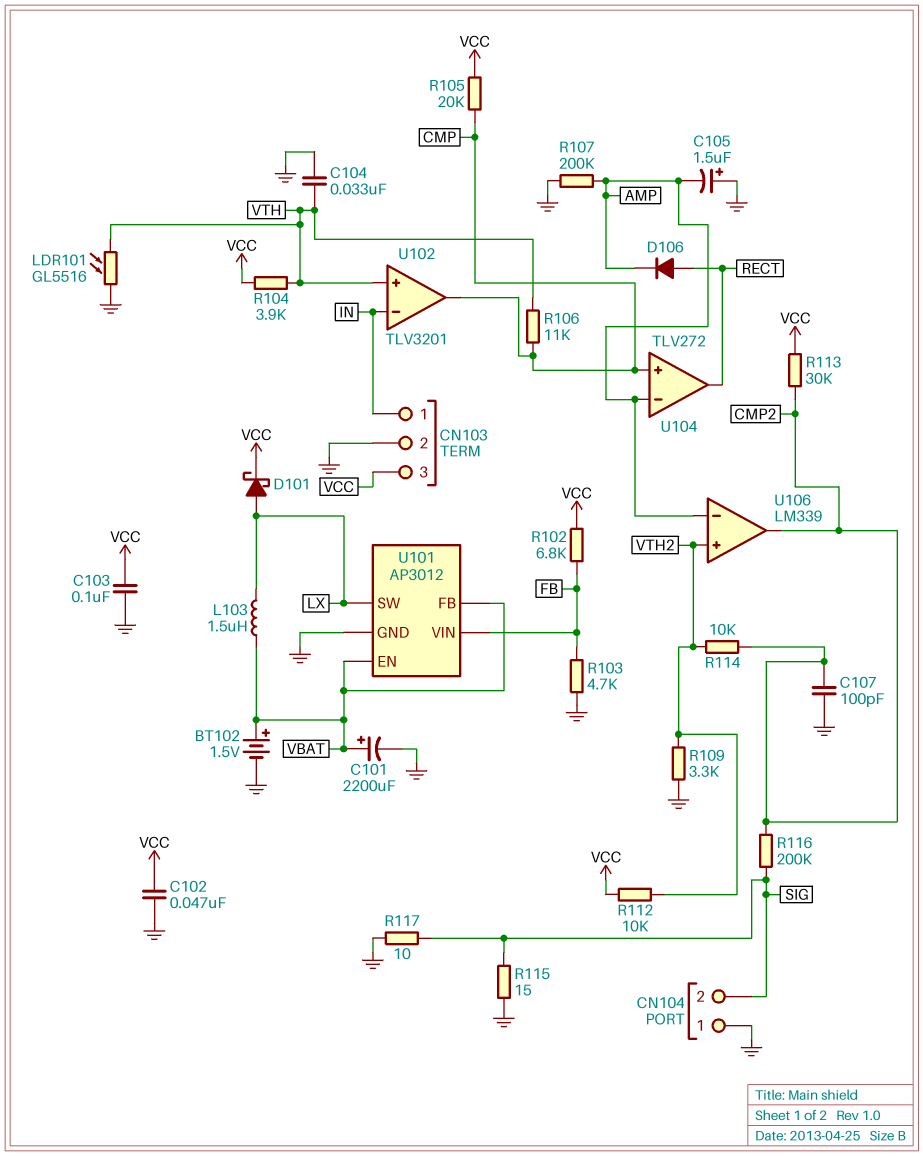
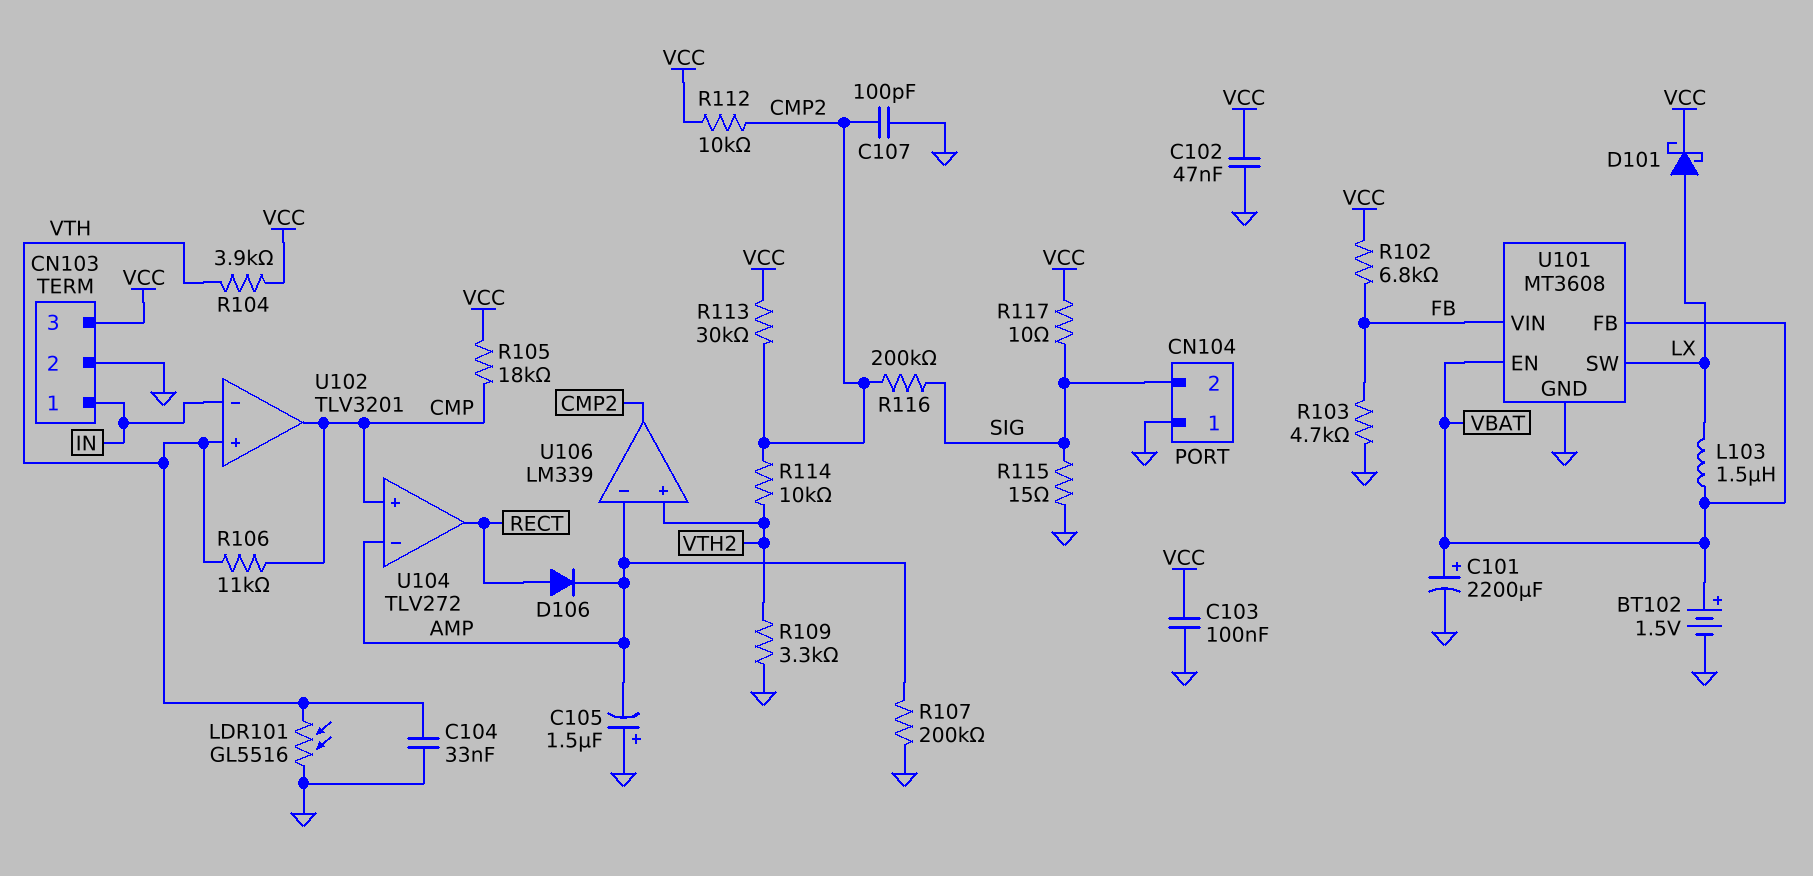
R105: 20k (CMP, VCC) -> 18k (CMP, VCC)
R112: 10k (VCC, VTH2) -> 10k (CMP2, VCC)
R117: 10 (GND, SIG) -> 10 (SIG, VCC)
U101: AP3012 -> MT3608

